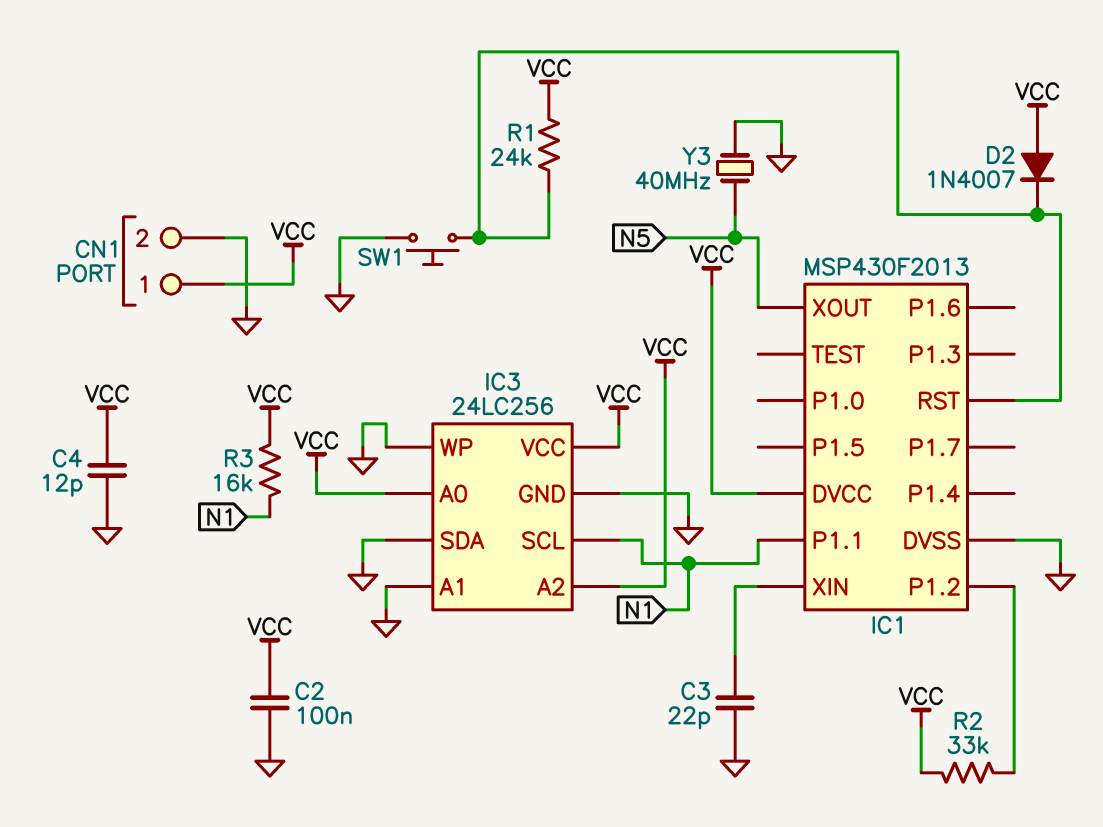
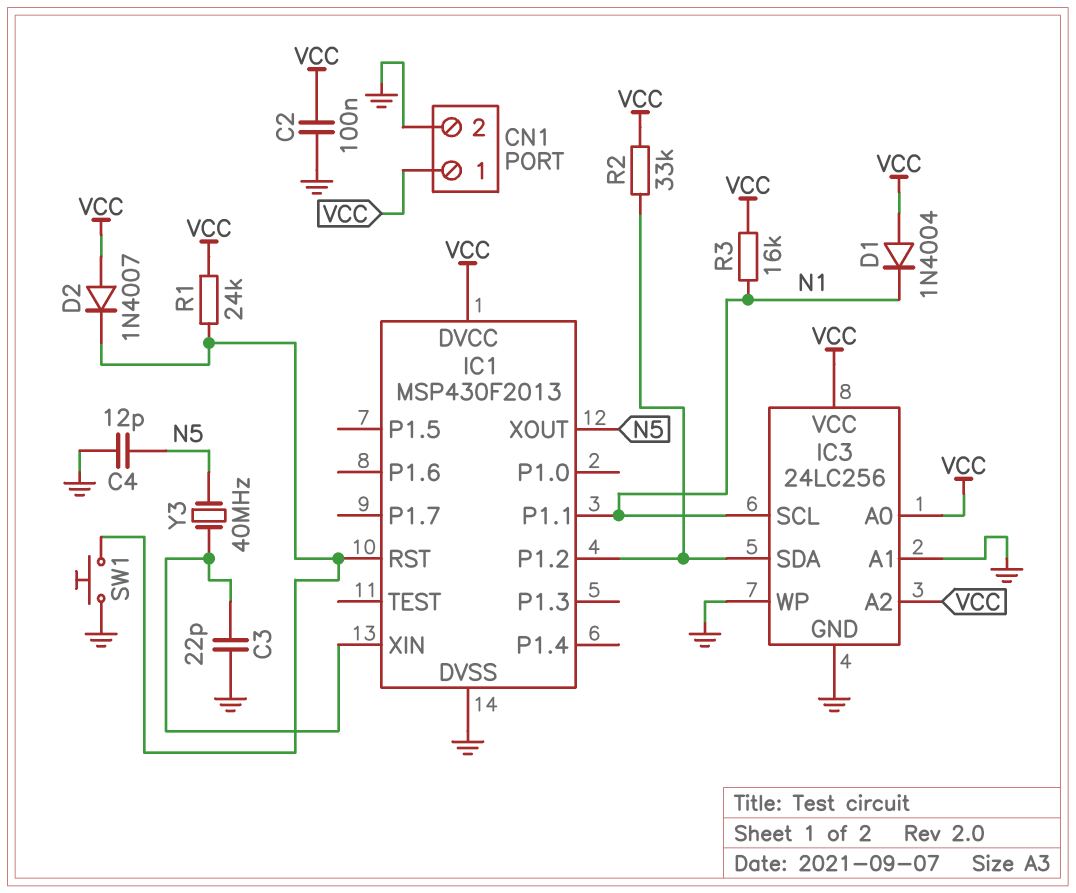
C4: 12pF (GND, VCC) -> 12pF (GND, N5)
D1: none -> diode 1N4004 (A VCC, K N1)
IC3 pin SDA: GND -> IC1/P1.2
Y3: 40MHz (GND, N5) -> 40MHz (IC1/XIN, N5)

